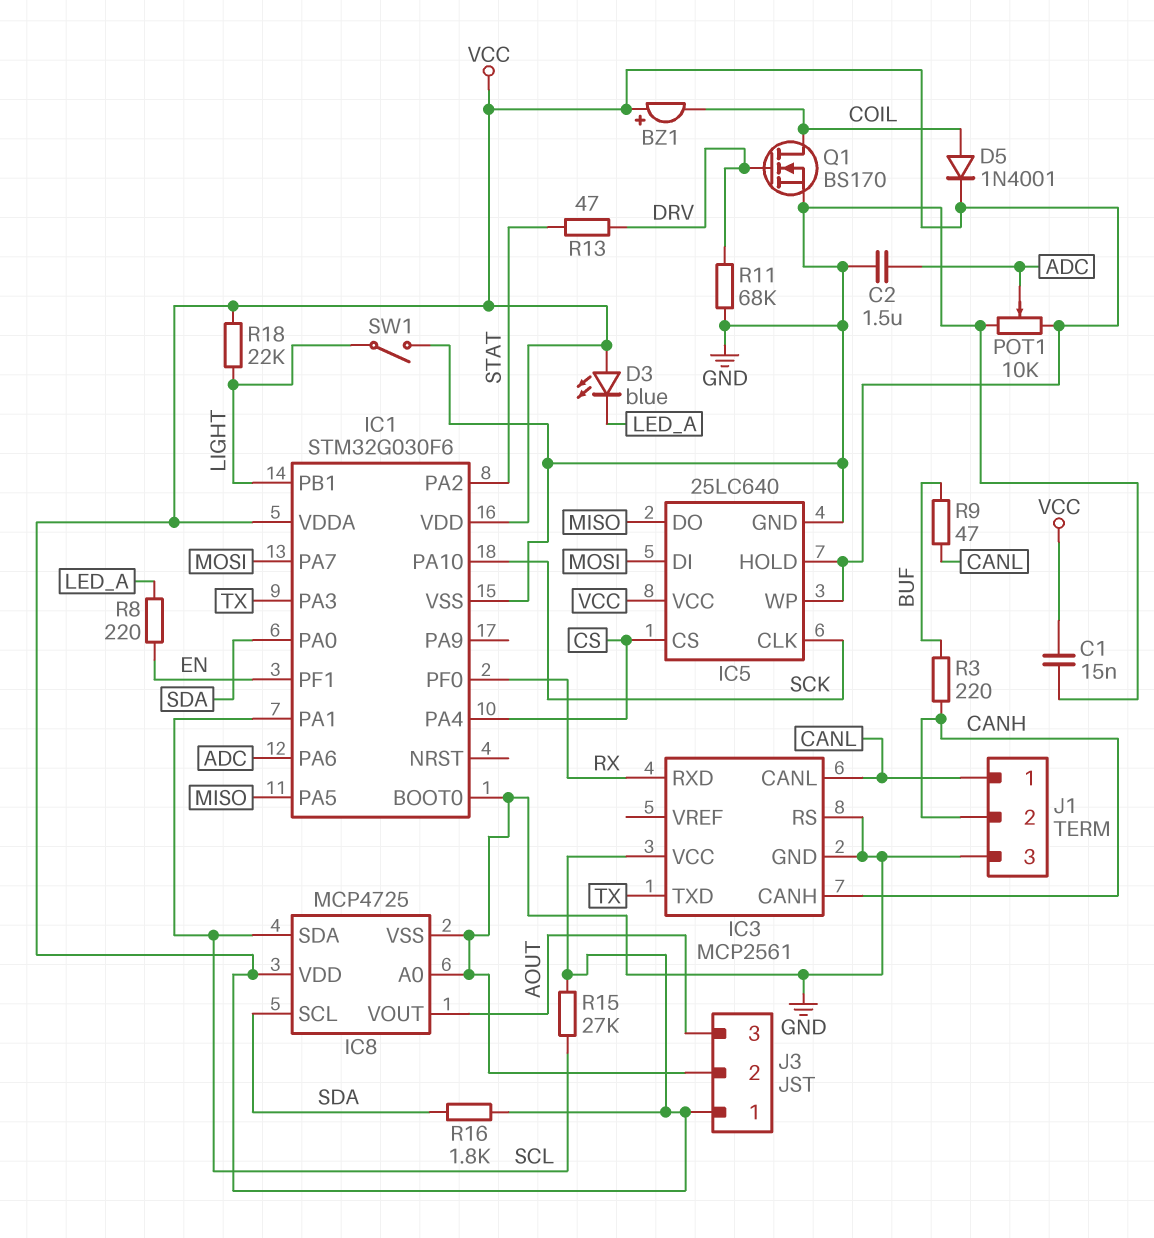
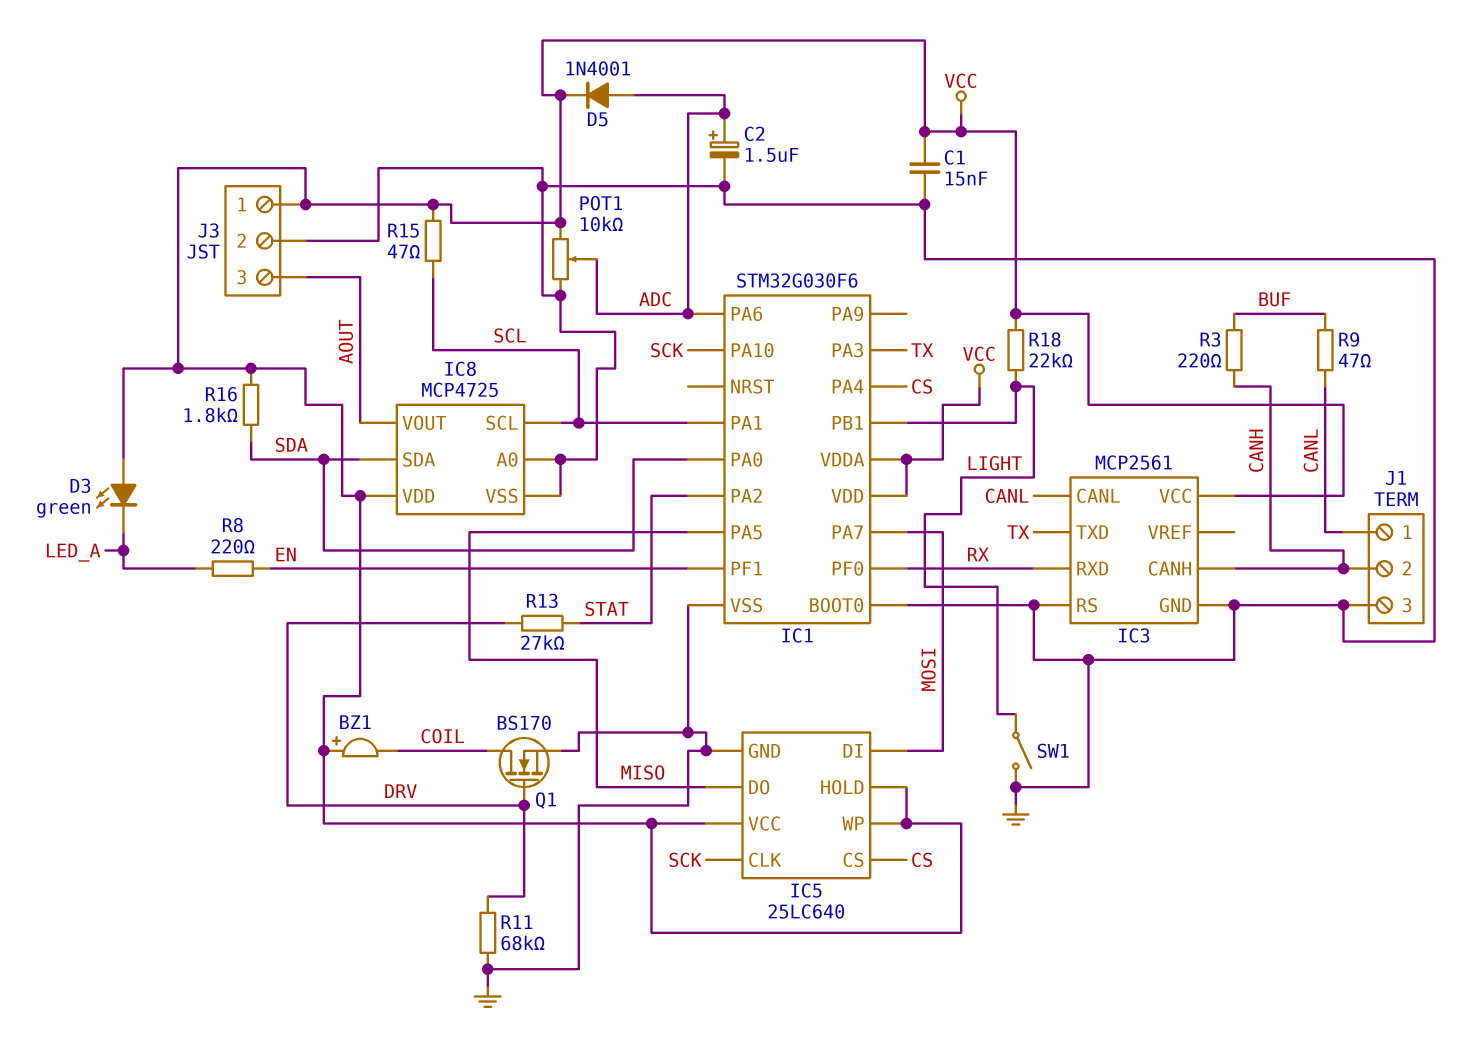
C2: 1.5uF (ADC, GND) -> 1.5uF (plus ADC, minus GND)
D3: LED blue (A VCC, K LED_A) -> LED green (A VCC, K LED_A)
D5: diode 1N4001 (A COIL, K VCC) -> diode 1N4001 (A ADC, K VCC)
IC8 pin SCL: SDA -> SCL
IC8 pin SDA: SCL -> SDA
R13: 47 (DRV, STAT) -> 27k (DRV, STAT)
R15: 27k (SCL, VCC) -> 47 (SCL, VCC)

